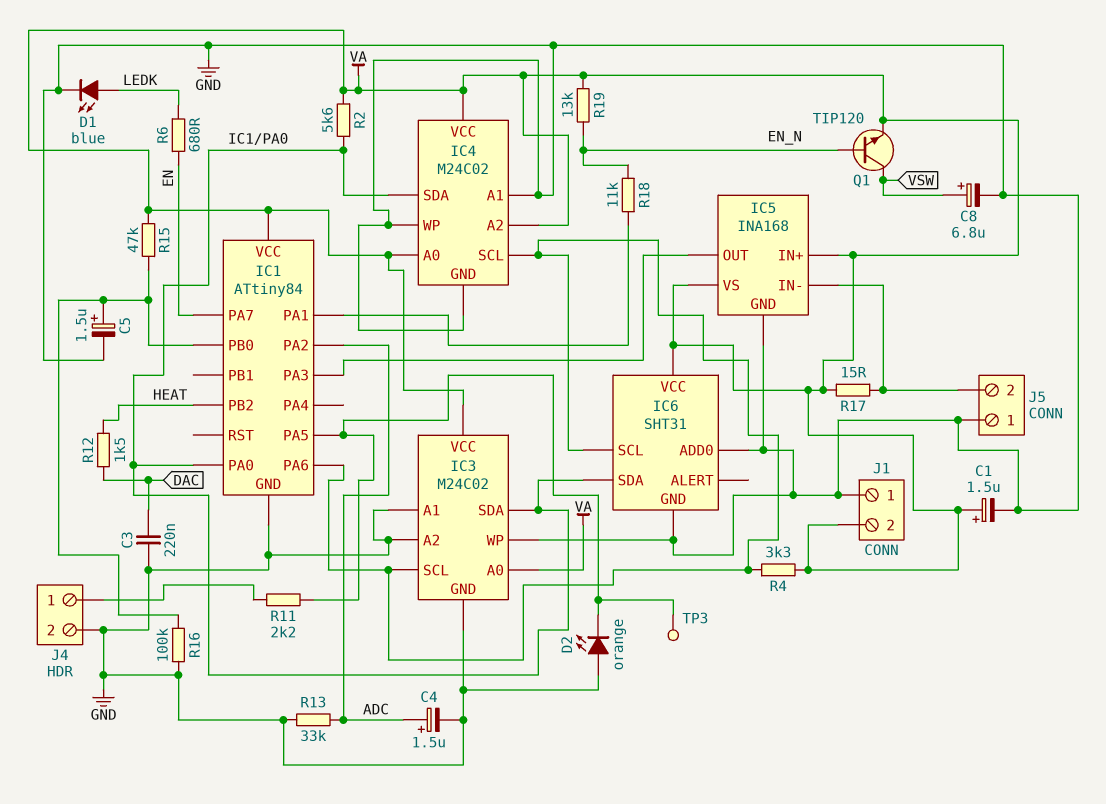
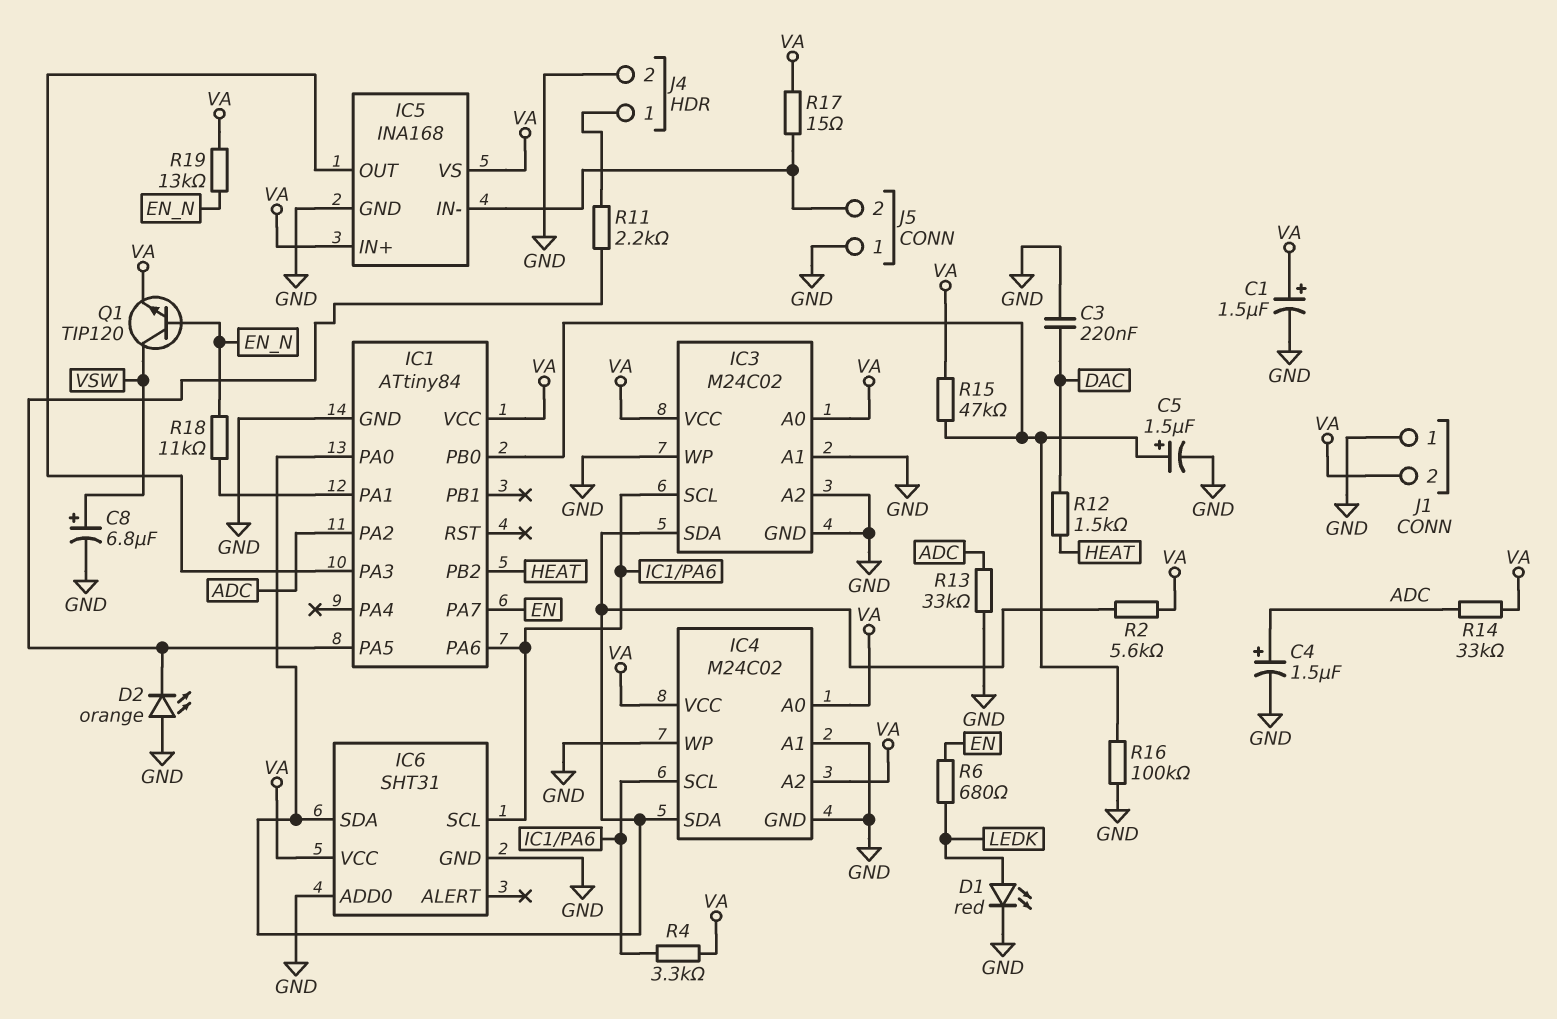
D1: LED blue (A LEDK, K GND) -> LED red (A LEDK, K GND)
R14: none -> 33k (ADC, VA)
TP3: test point (IC1/PA5) -> none

